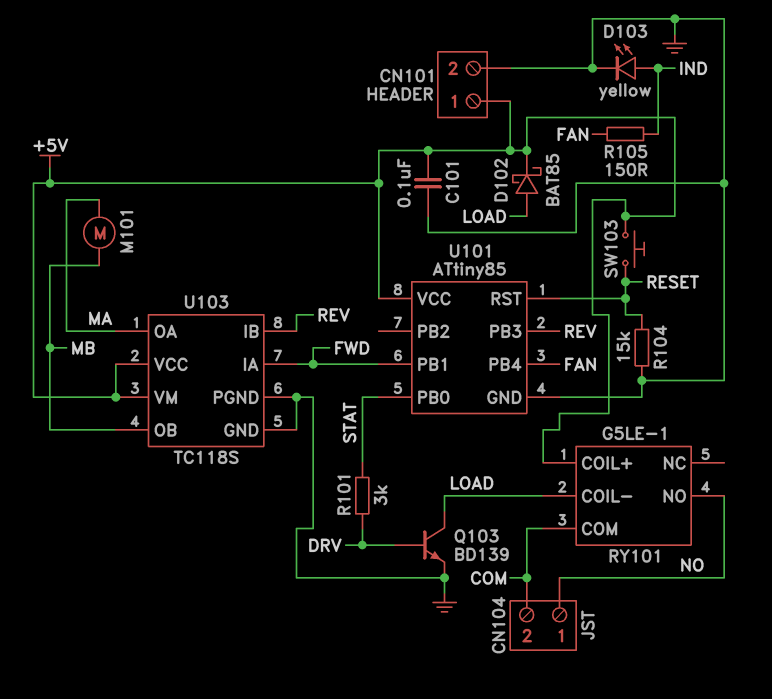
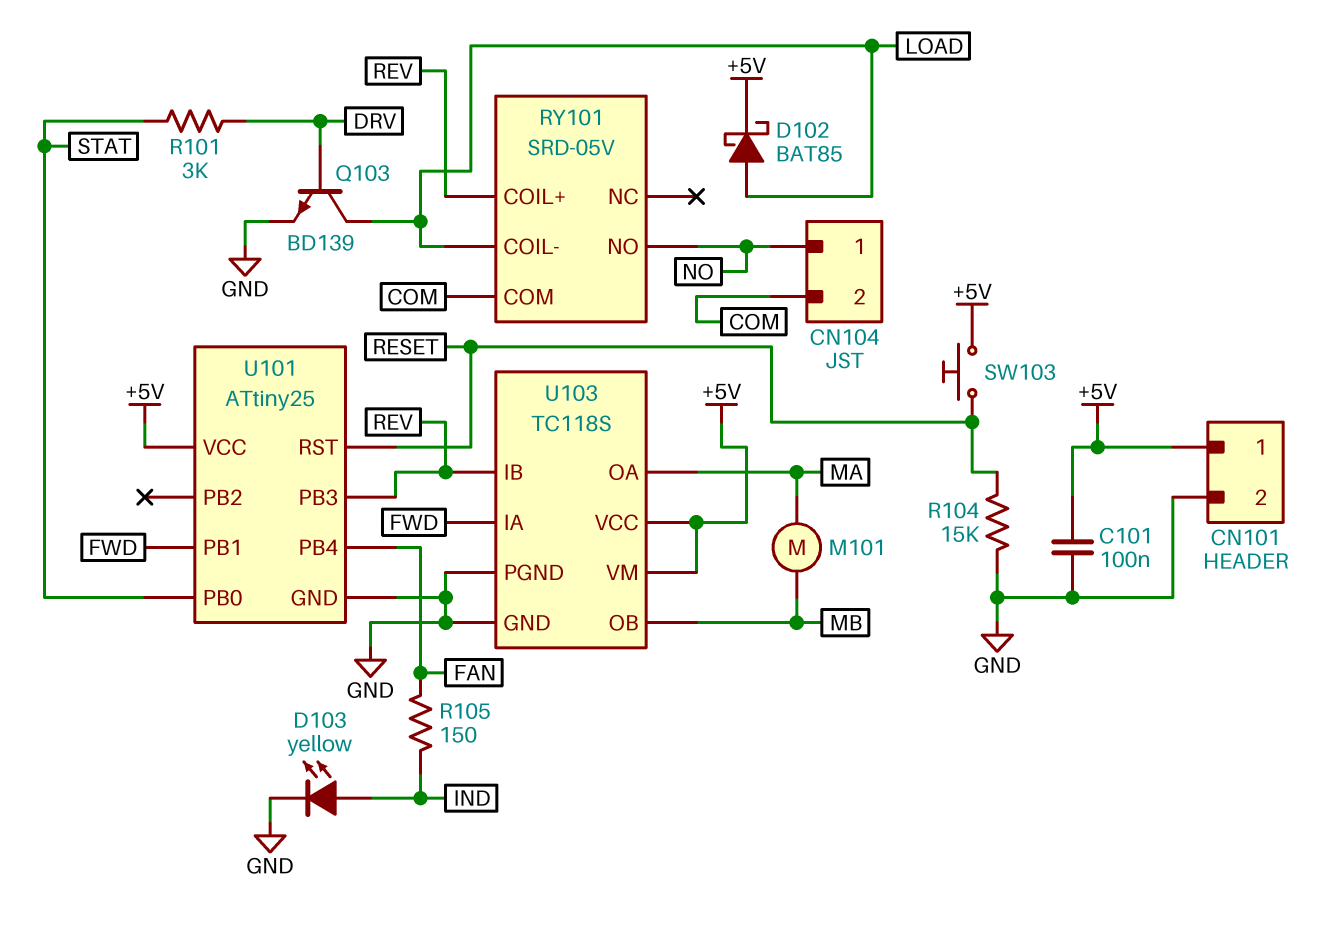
RY101: G5LE-1 -> SRD-05V
RY101 pin COIL+: +5V -> REV
U101: ATtiny85 -> ATtiny25

